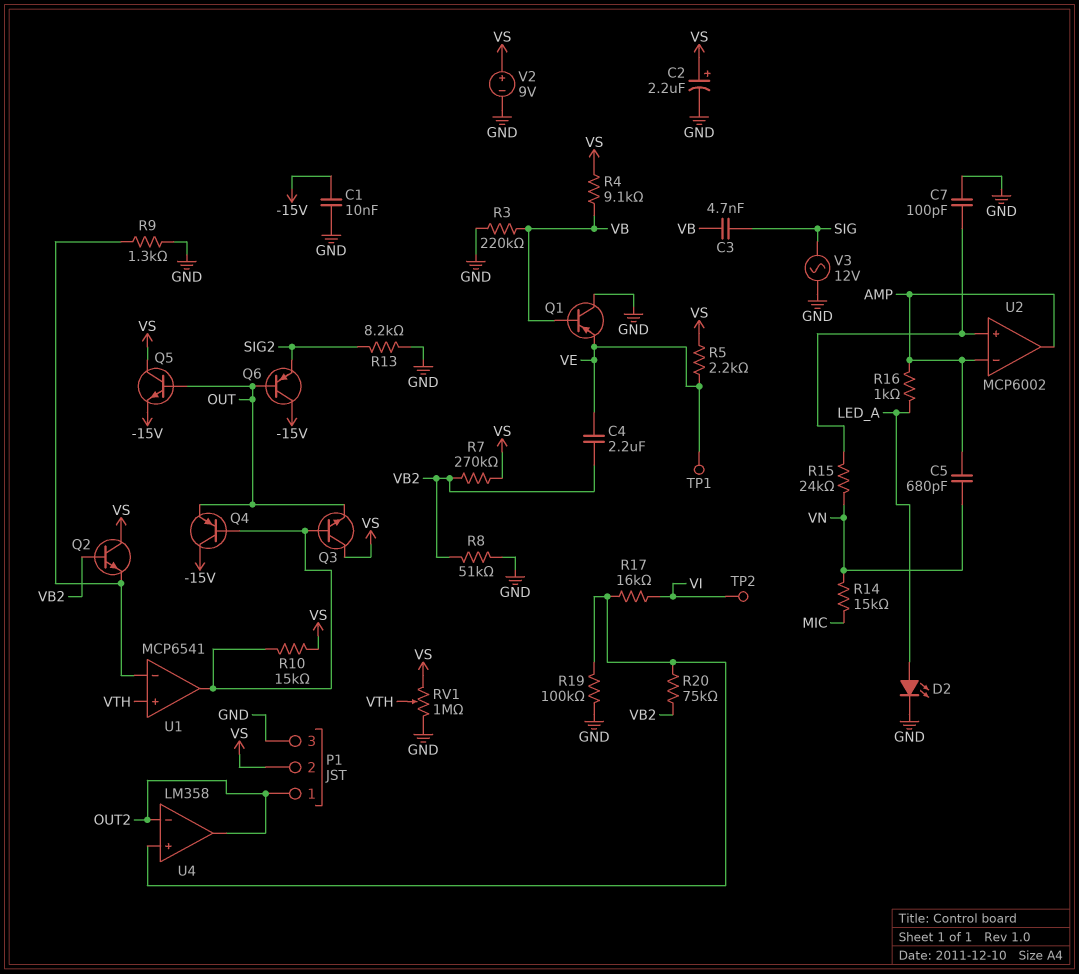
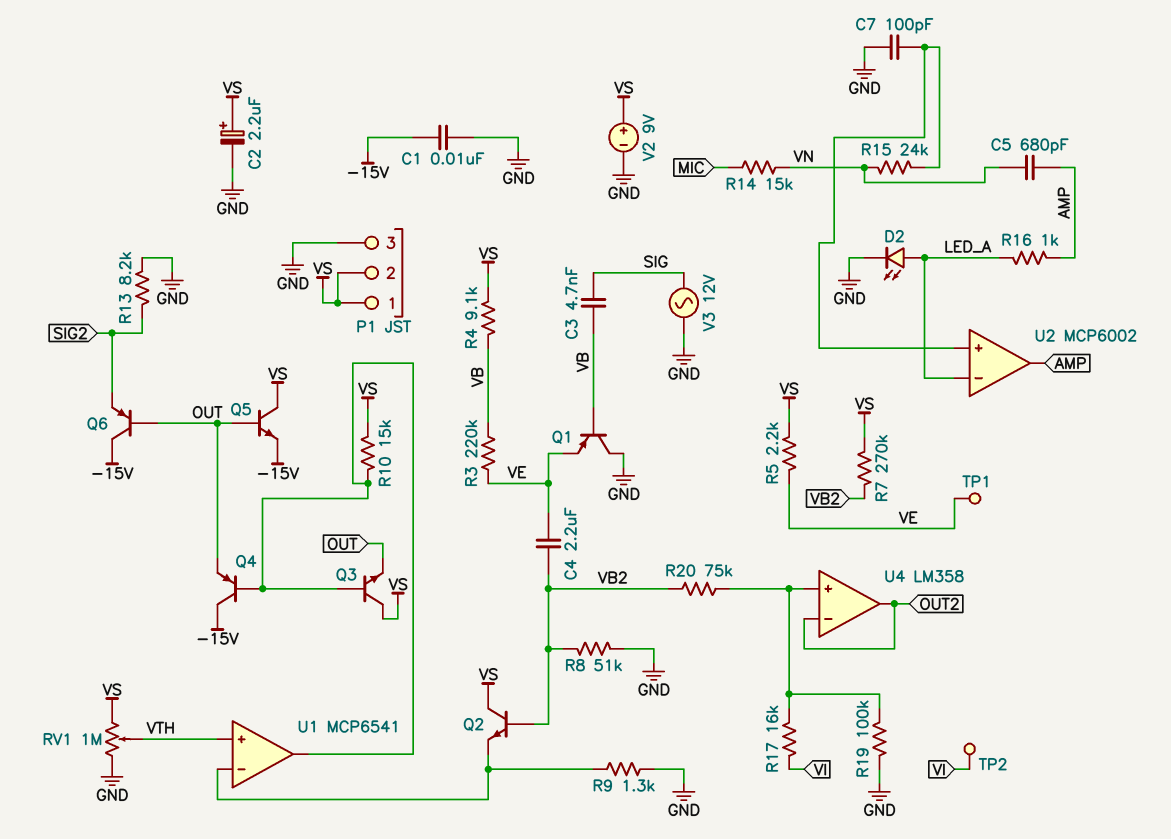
P1 pin 1: OUT2 -> VS
R3: 220k (GND, VB) -> 220k (VB, VE)
U2 pin in-: AMP -> LED_A

